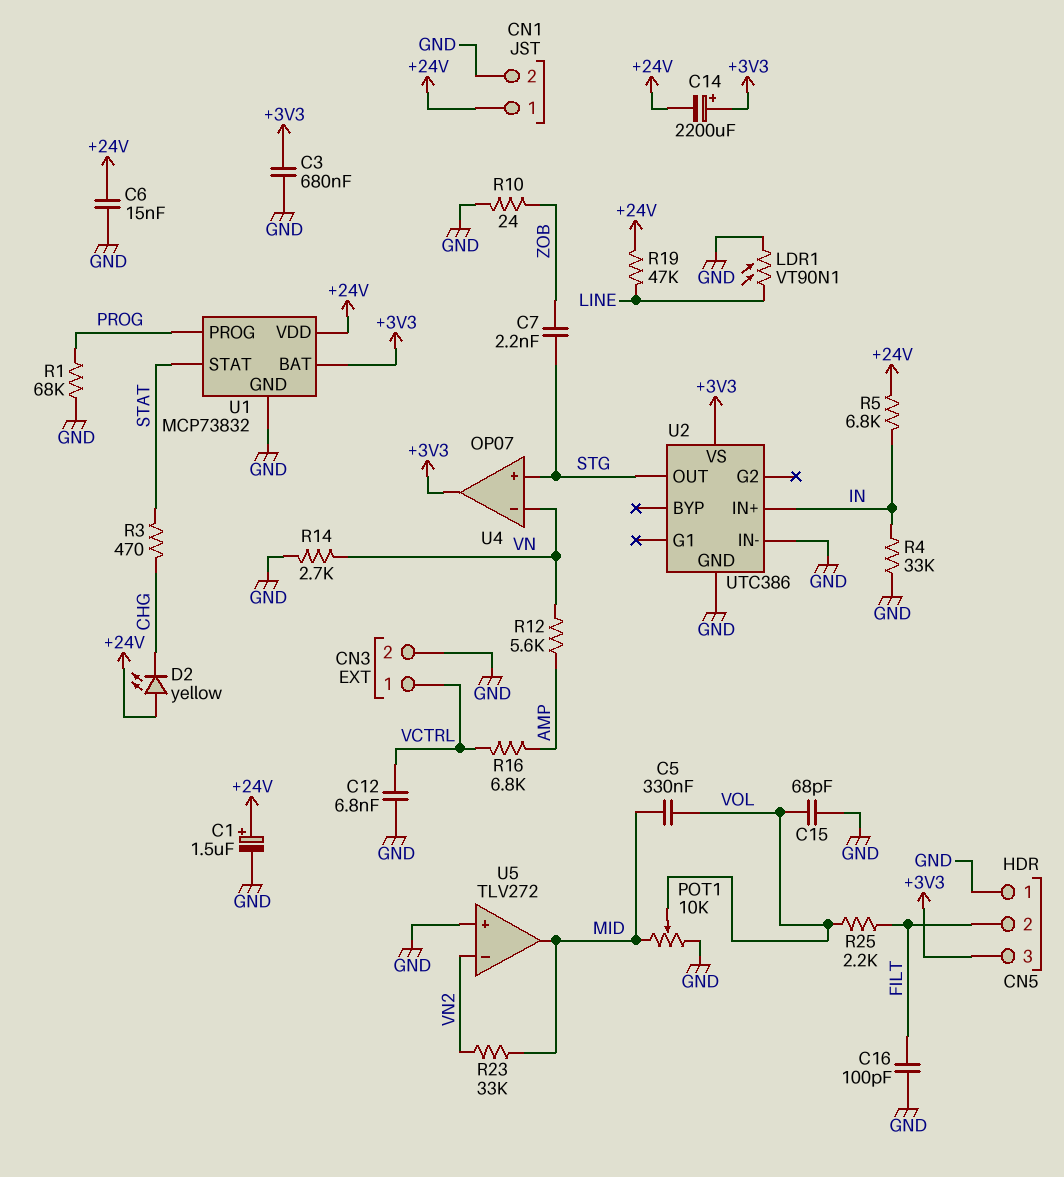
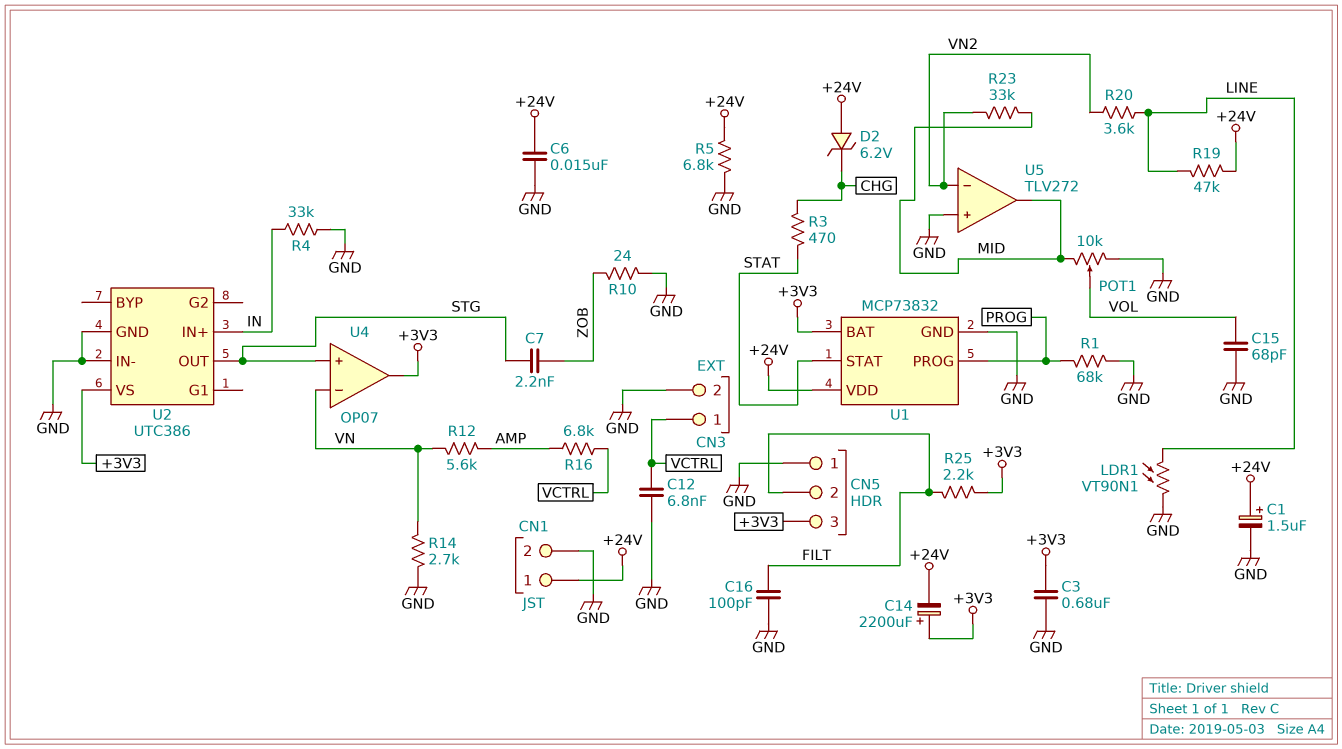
C5: 330nF (MID, VOL) -> none
D2: LED yellow (A +24V, K CHG) -> zener 6.2V (A +24V, K CHG)
R5: 6.8k (+24V, IN) -> 6.8k (+24V, GND)
R20: none -> 3.6k (LINE, VN2)
R25: 2.2k (FILT, VOL) -> 2.2k (+3V3, FILT)

